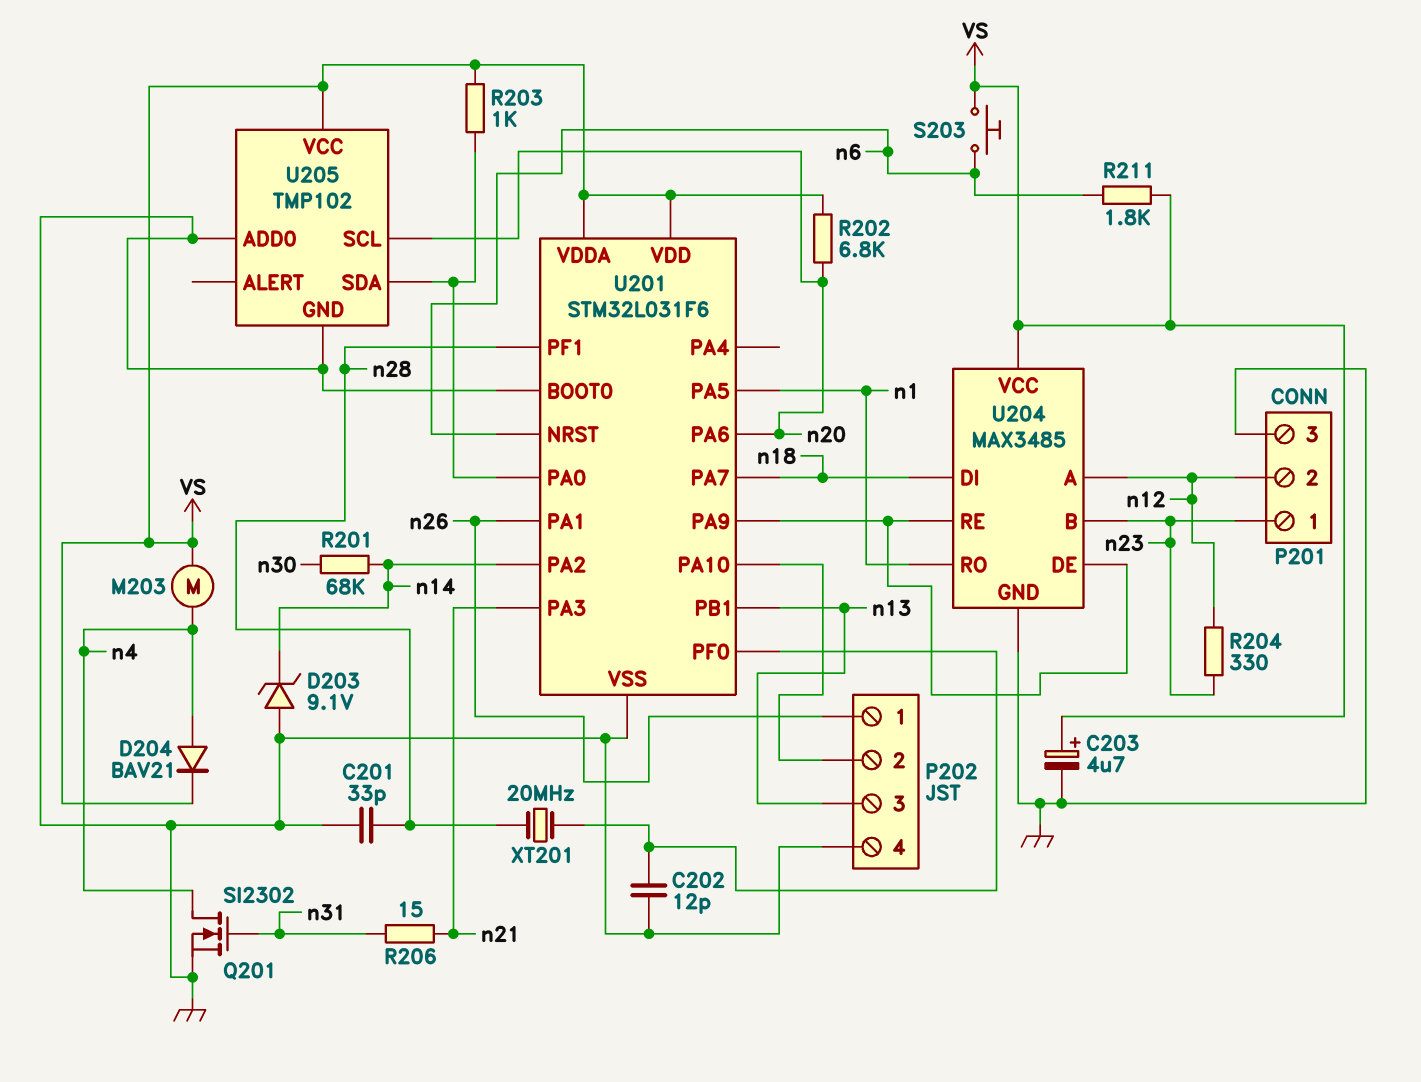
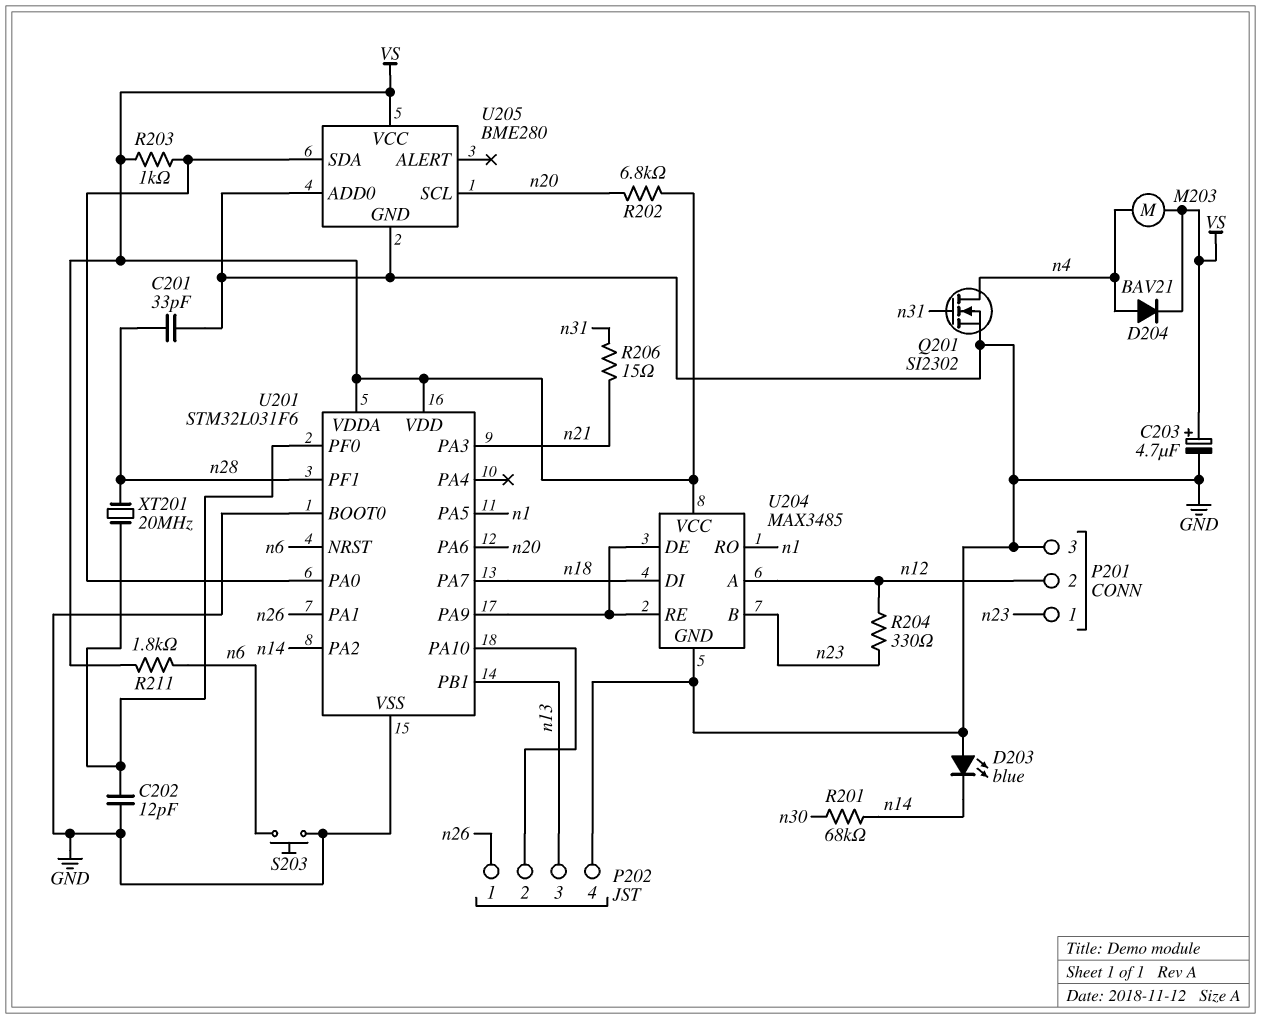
D203: zener 9.1V (A GND, K n14) -> LED blue (A GND, K n14)
S203: button (VS, n6) -> button (GND, n6)
U205: TMP102 -> BME280

